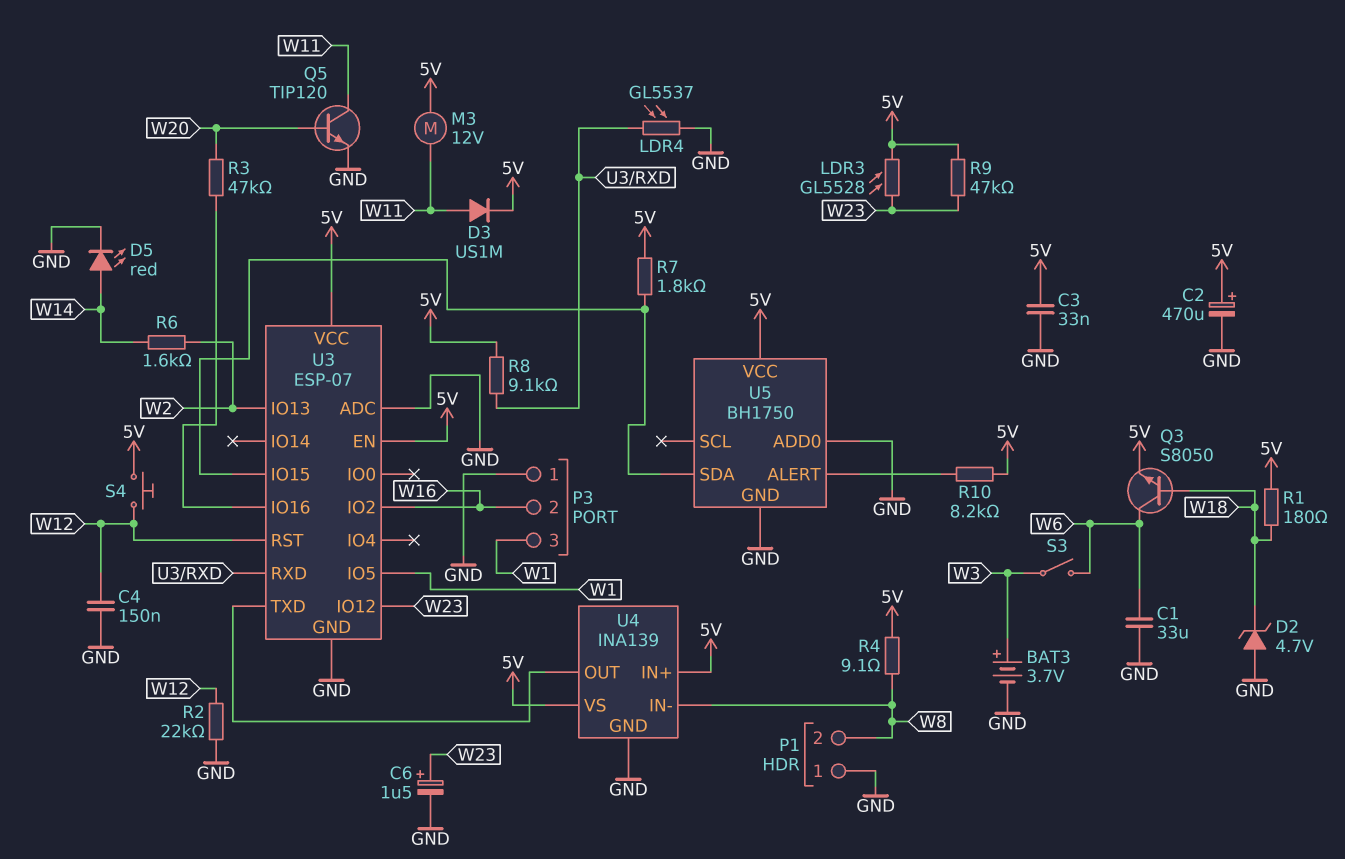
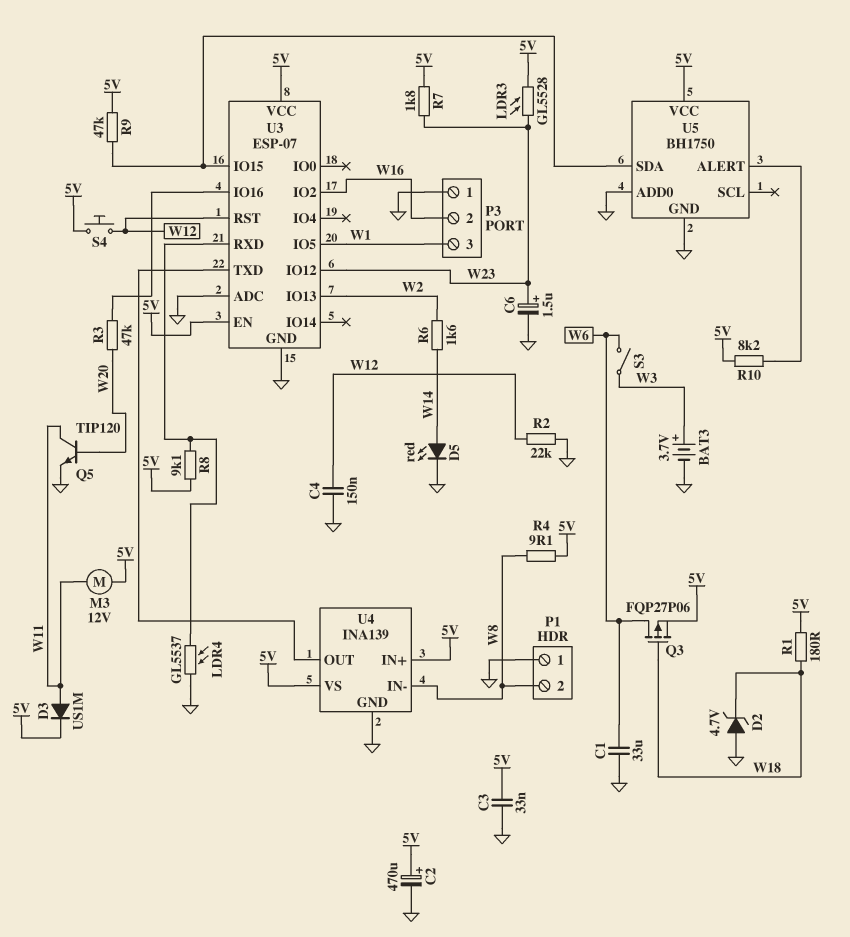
Q3: NPN S8050 (B W18, C W6, E 5V) -> PMOS FQP27P06 (G W18, D W6, S 5V)
R7: 1.8k (5V, U3/IO15) -> 1.8k (5V, W23)
R9: 47k (5V, W23) -> 47k (5V, U3/IO15)

